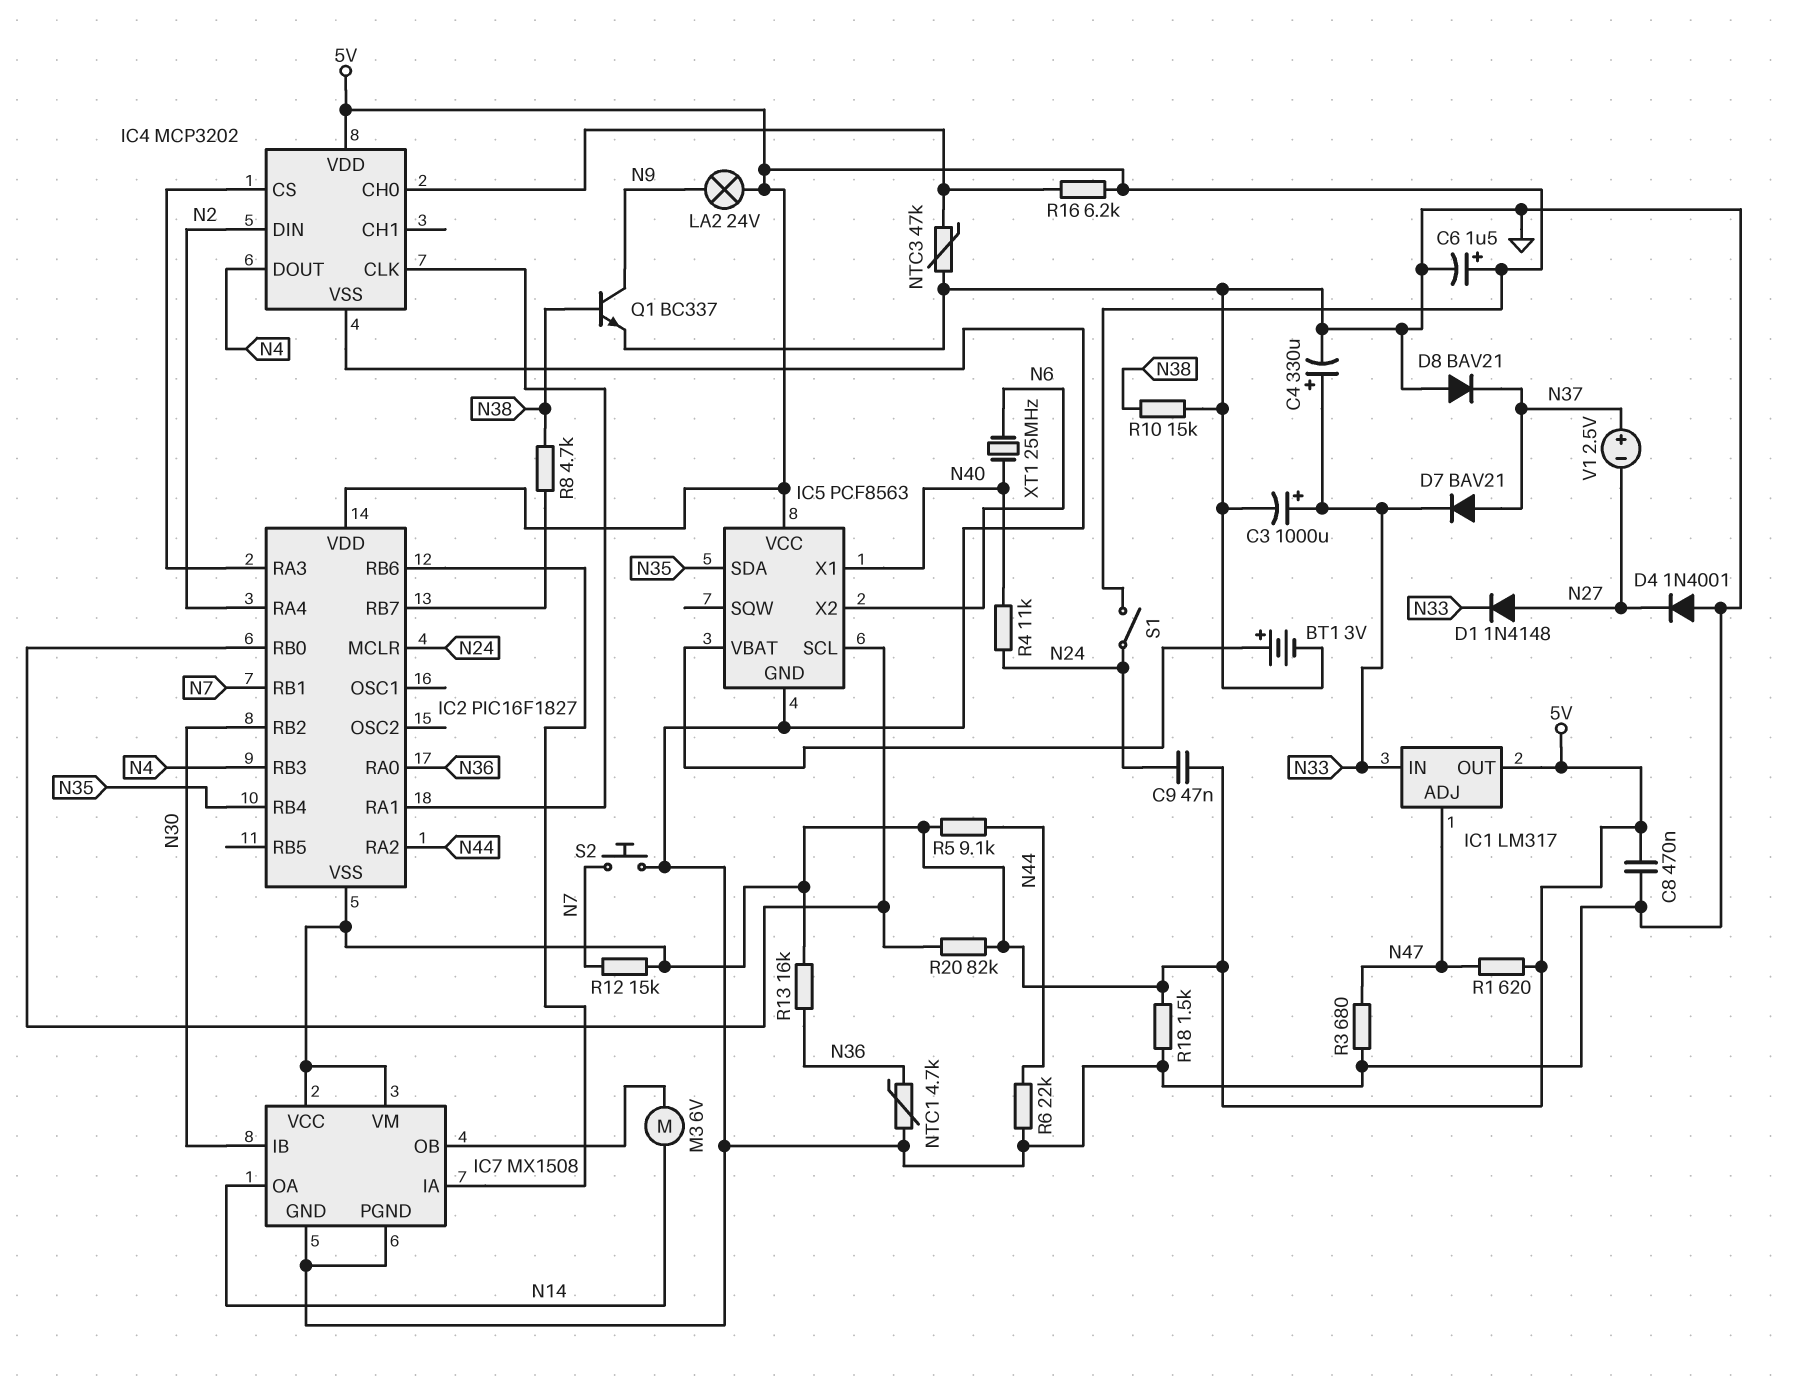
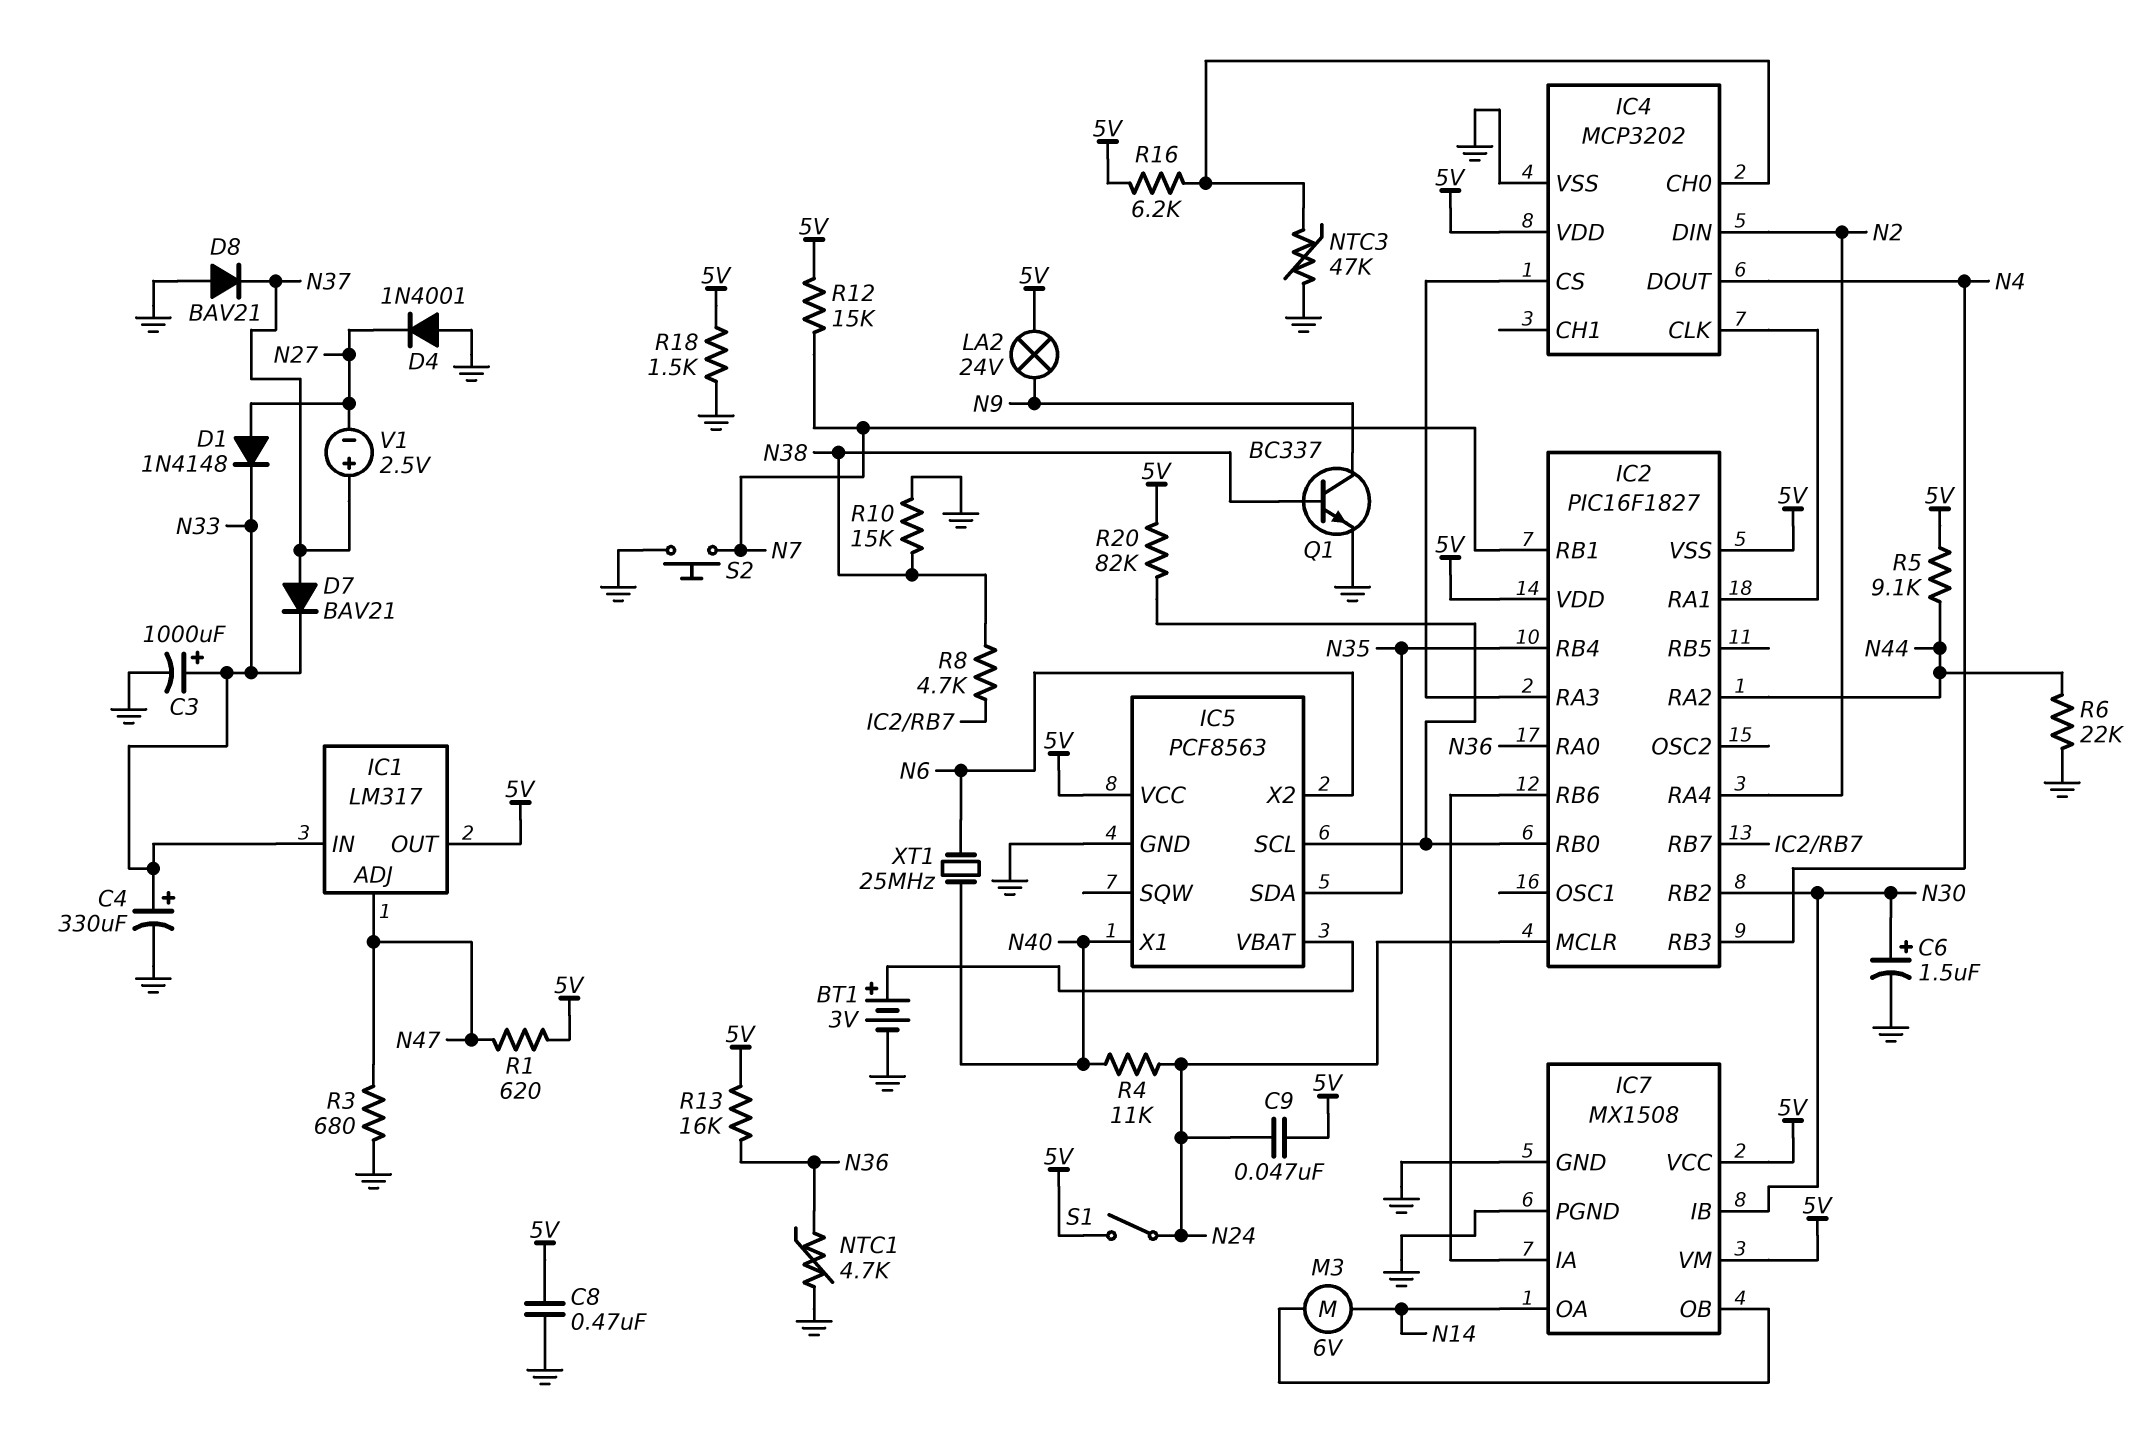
C6: 1.5uF (plus 5V, minus GND) -> 1.5uF (plus N30, minus GND)

